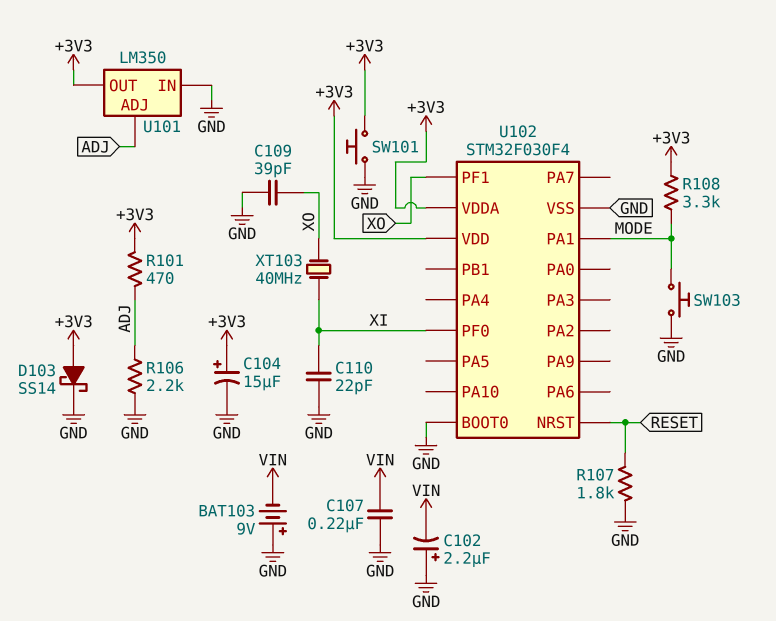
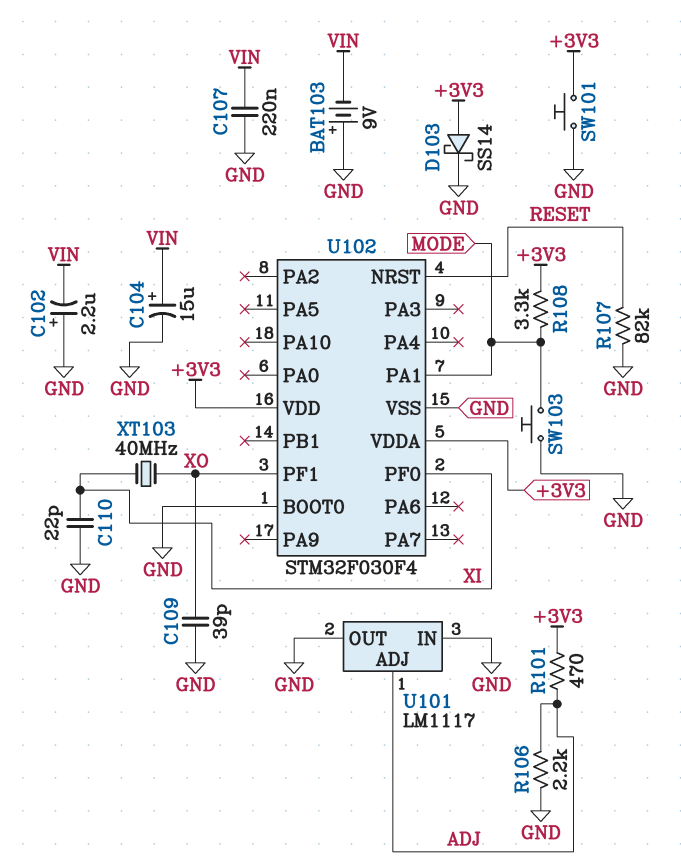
C104: 15uF (plus +3V3, minus GND) -> 15uF (plus VIN, minus GND)
R107: 1.8k (GND, RESET) -> 82k (GND, RESET)
U101: LM350 -> LM1117
U101 pin OUT: +3V3 -> GND

